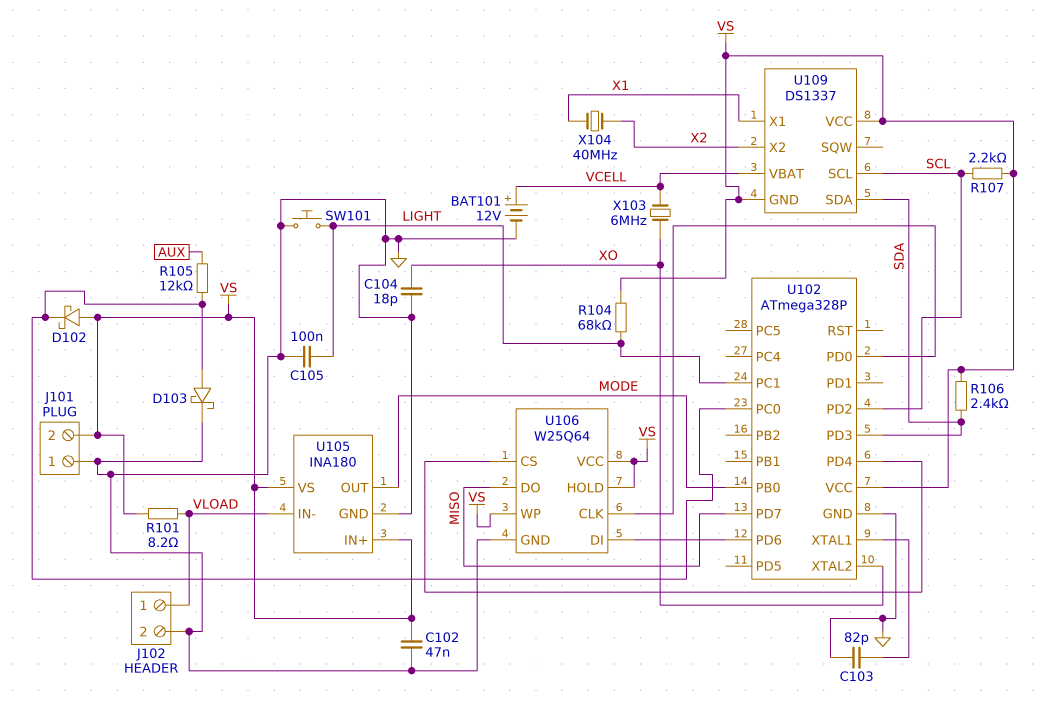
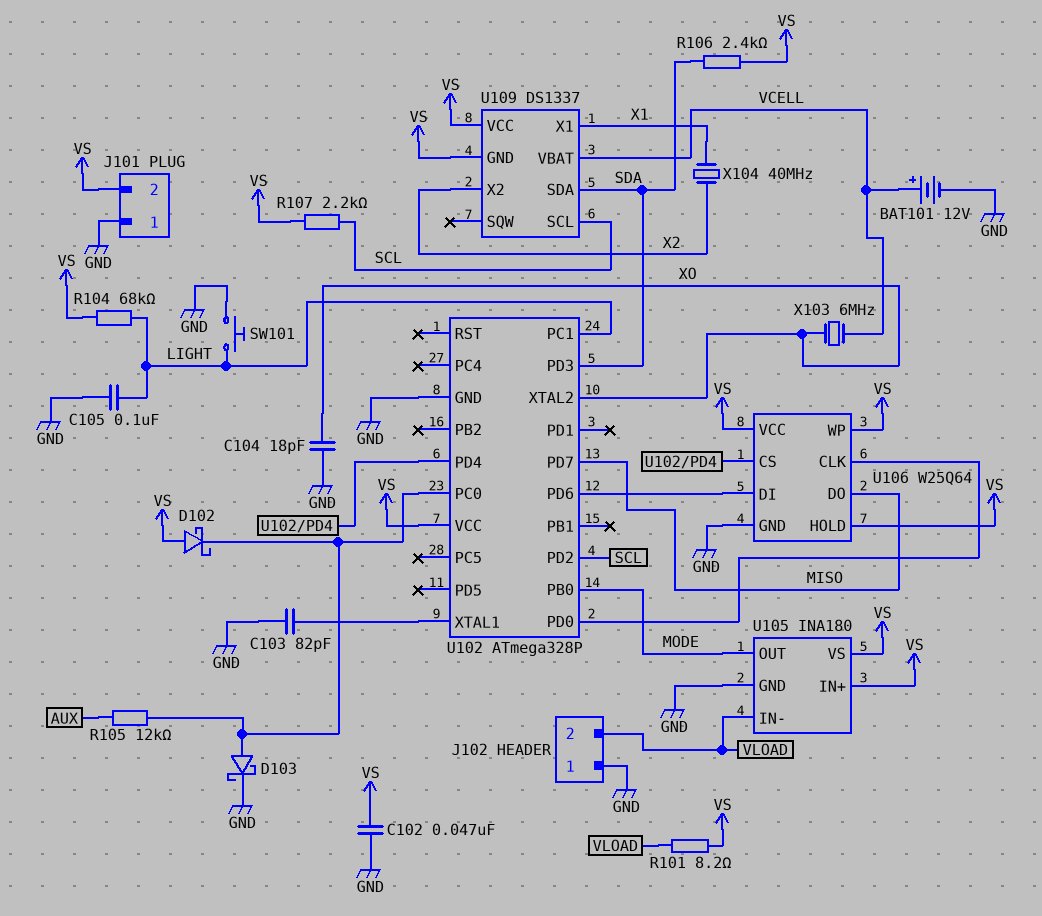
J102 pin 1: VLOAD -> GND
J102 pin 2: GND -> VLOAD

